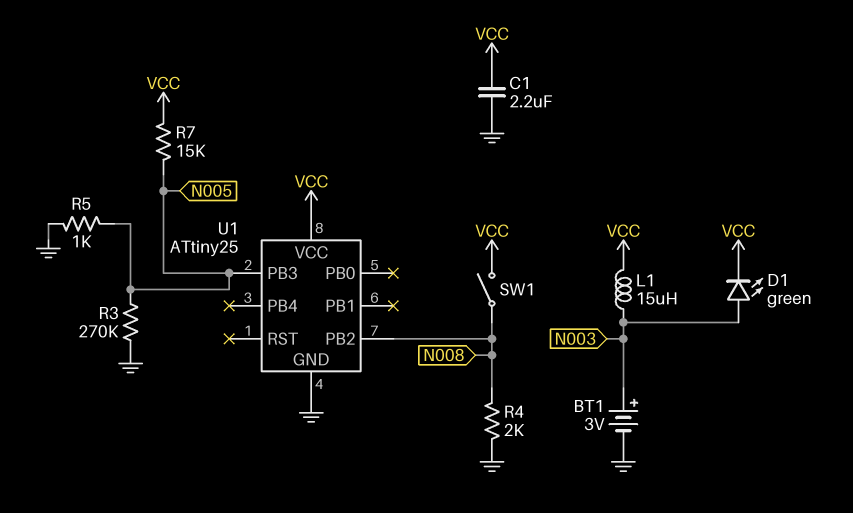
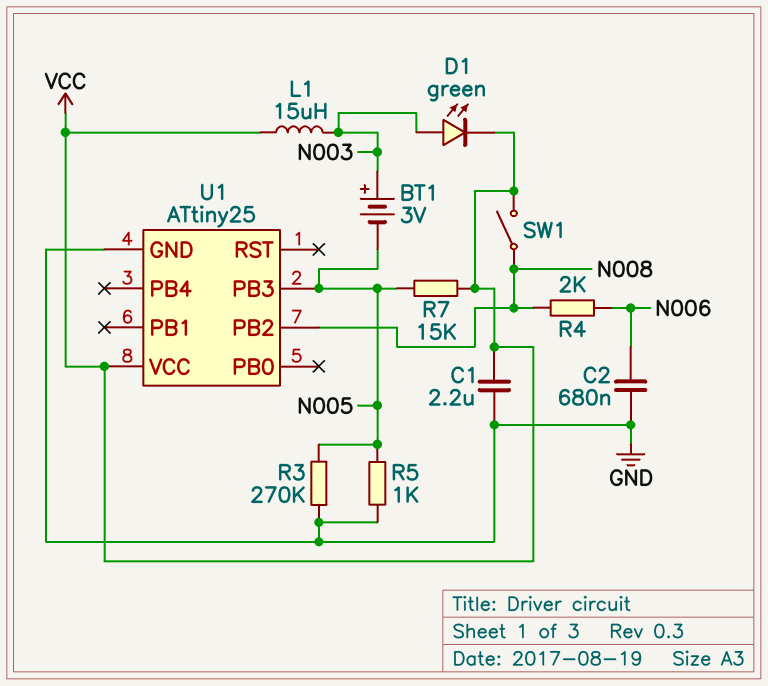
BT1: 3V (plus N003, minus GND) -> 3V (plus N003, minus N005)
C2: none -> 680nF (GND, N006)
R4: 2k (GND, N008) -> 2k (N006, N008)

